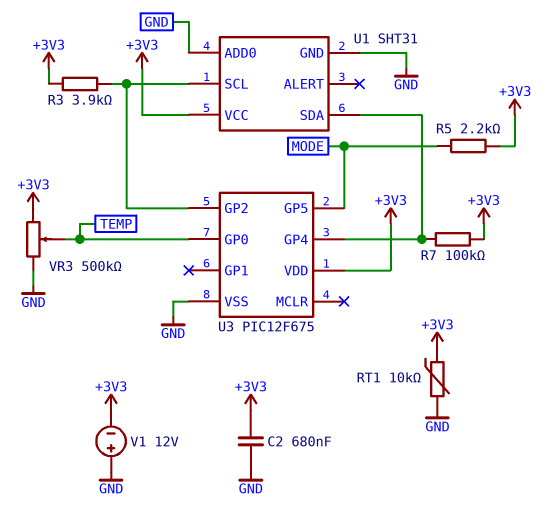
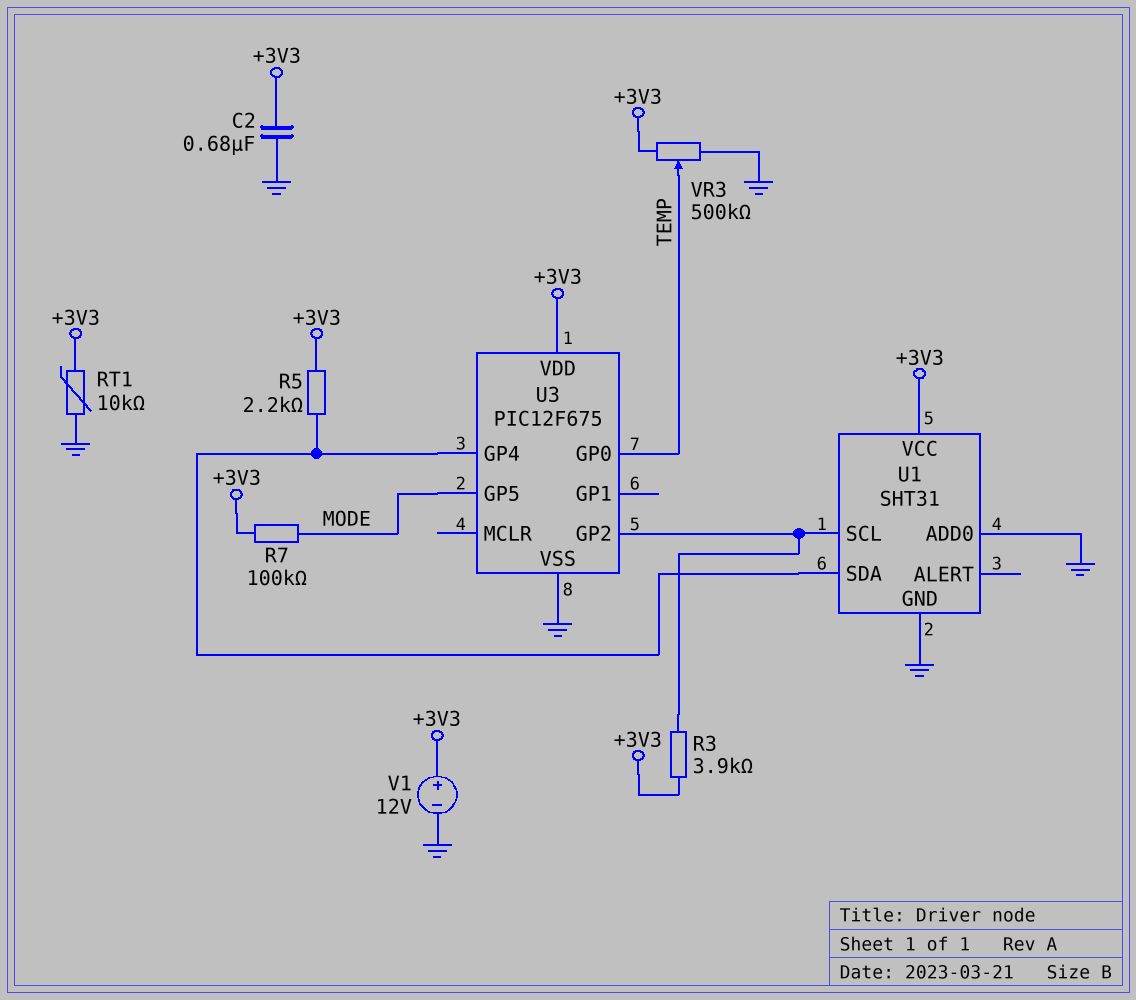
R5: 2.2k (+3V3, MODE) -> 2.2k (+3V3, U1/SDA)
R7: 100k (+3V3, U1/SDA) -> 100k (+3V3, MODE)
V1: 12V (plus GND, minus +3V3) -> 12V (plus +3V3, minus GND)

